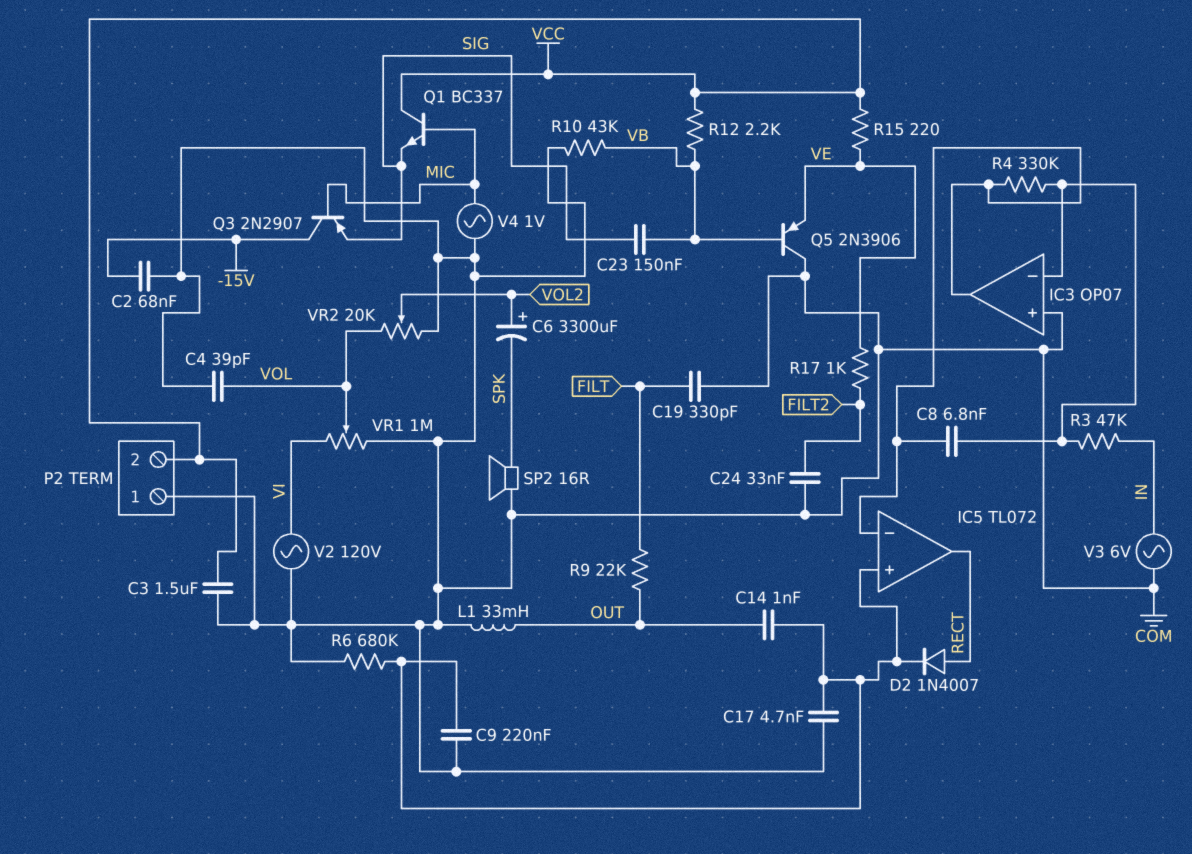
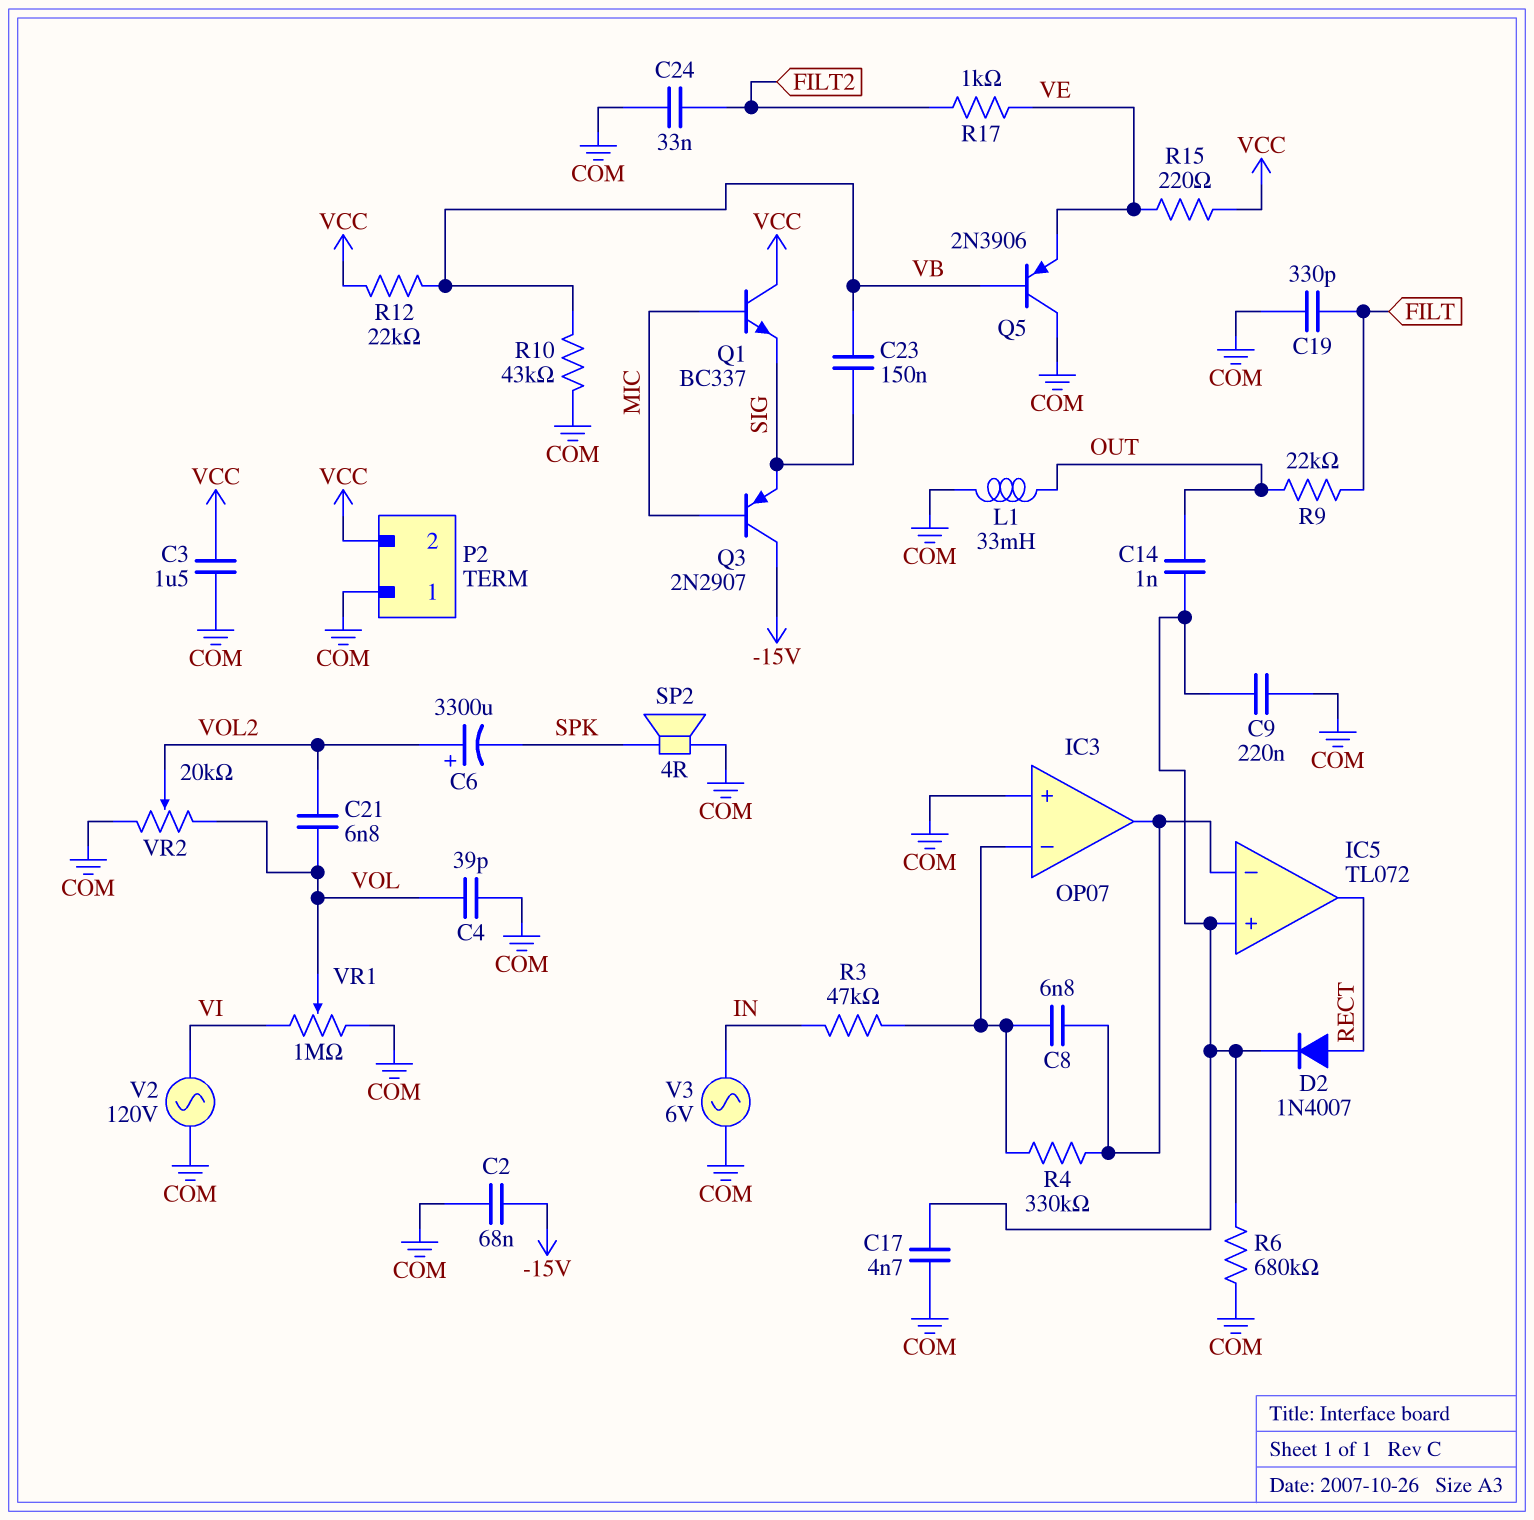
C21: none -> 6.8nF (VOL, VOL2)
R12: 2.2k (VB, VCC) -> 22k (VB, VCC)
SP2: speaker 16R (COM, SPK) -> speaker 4R (COM, SPK)
V4: AC 1V (COM, MIC) -> none

